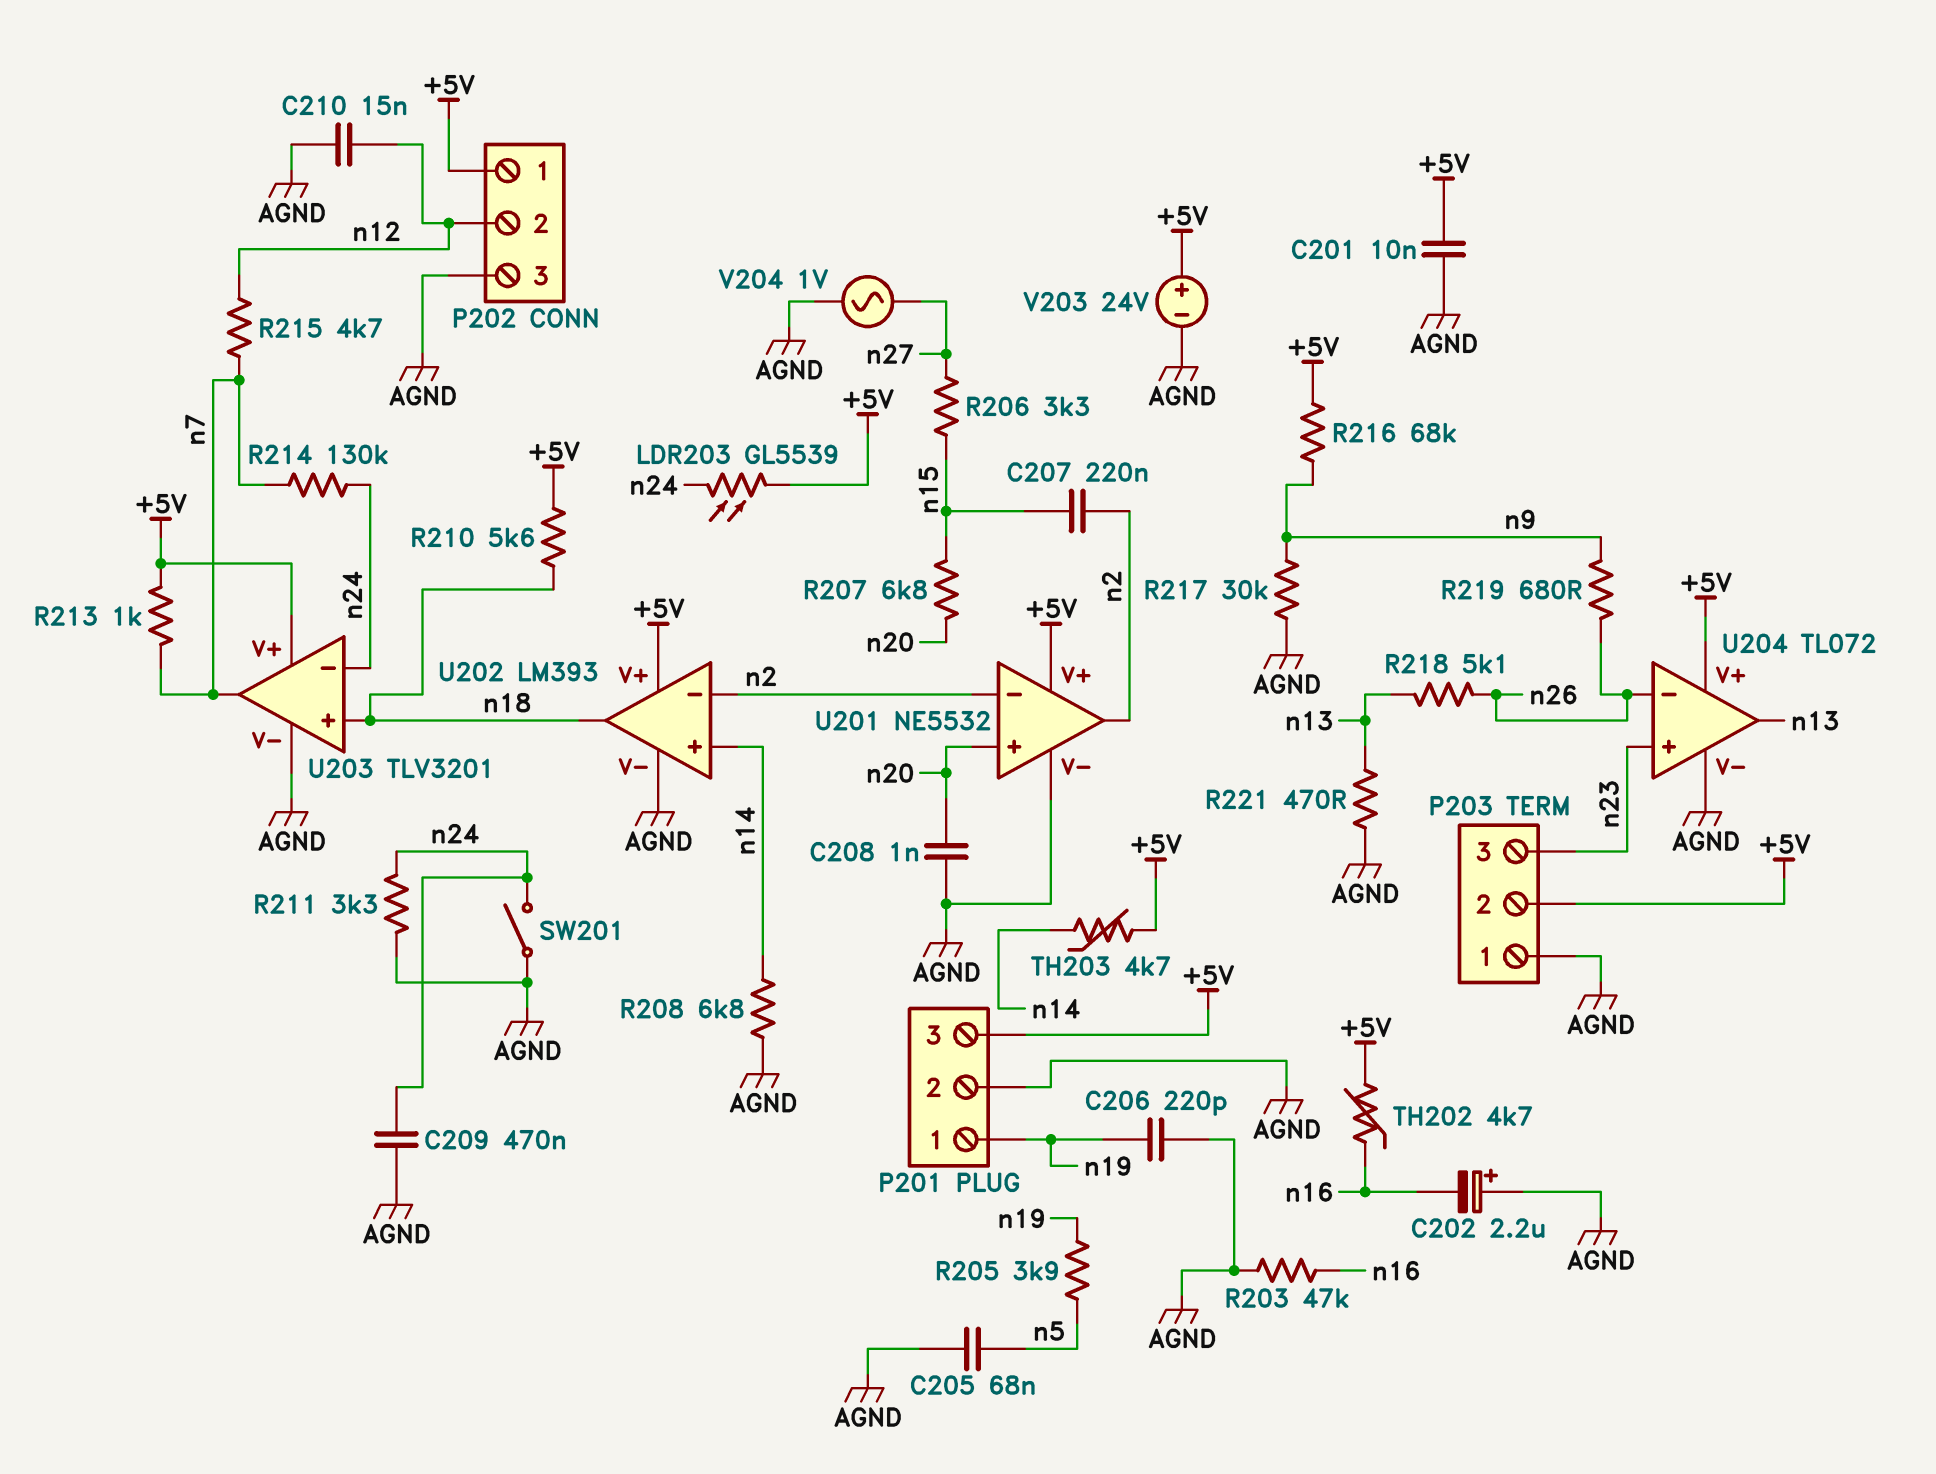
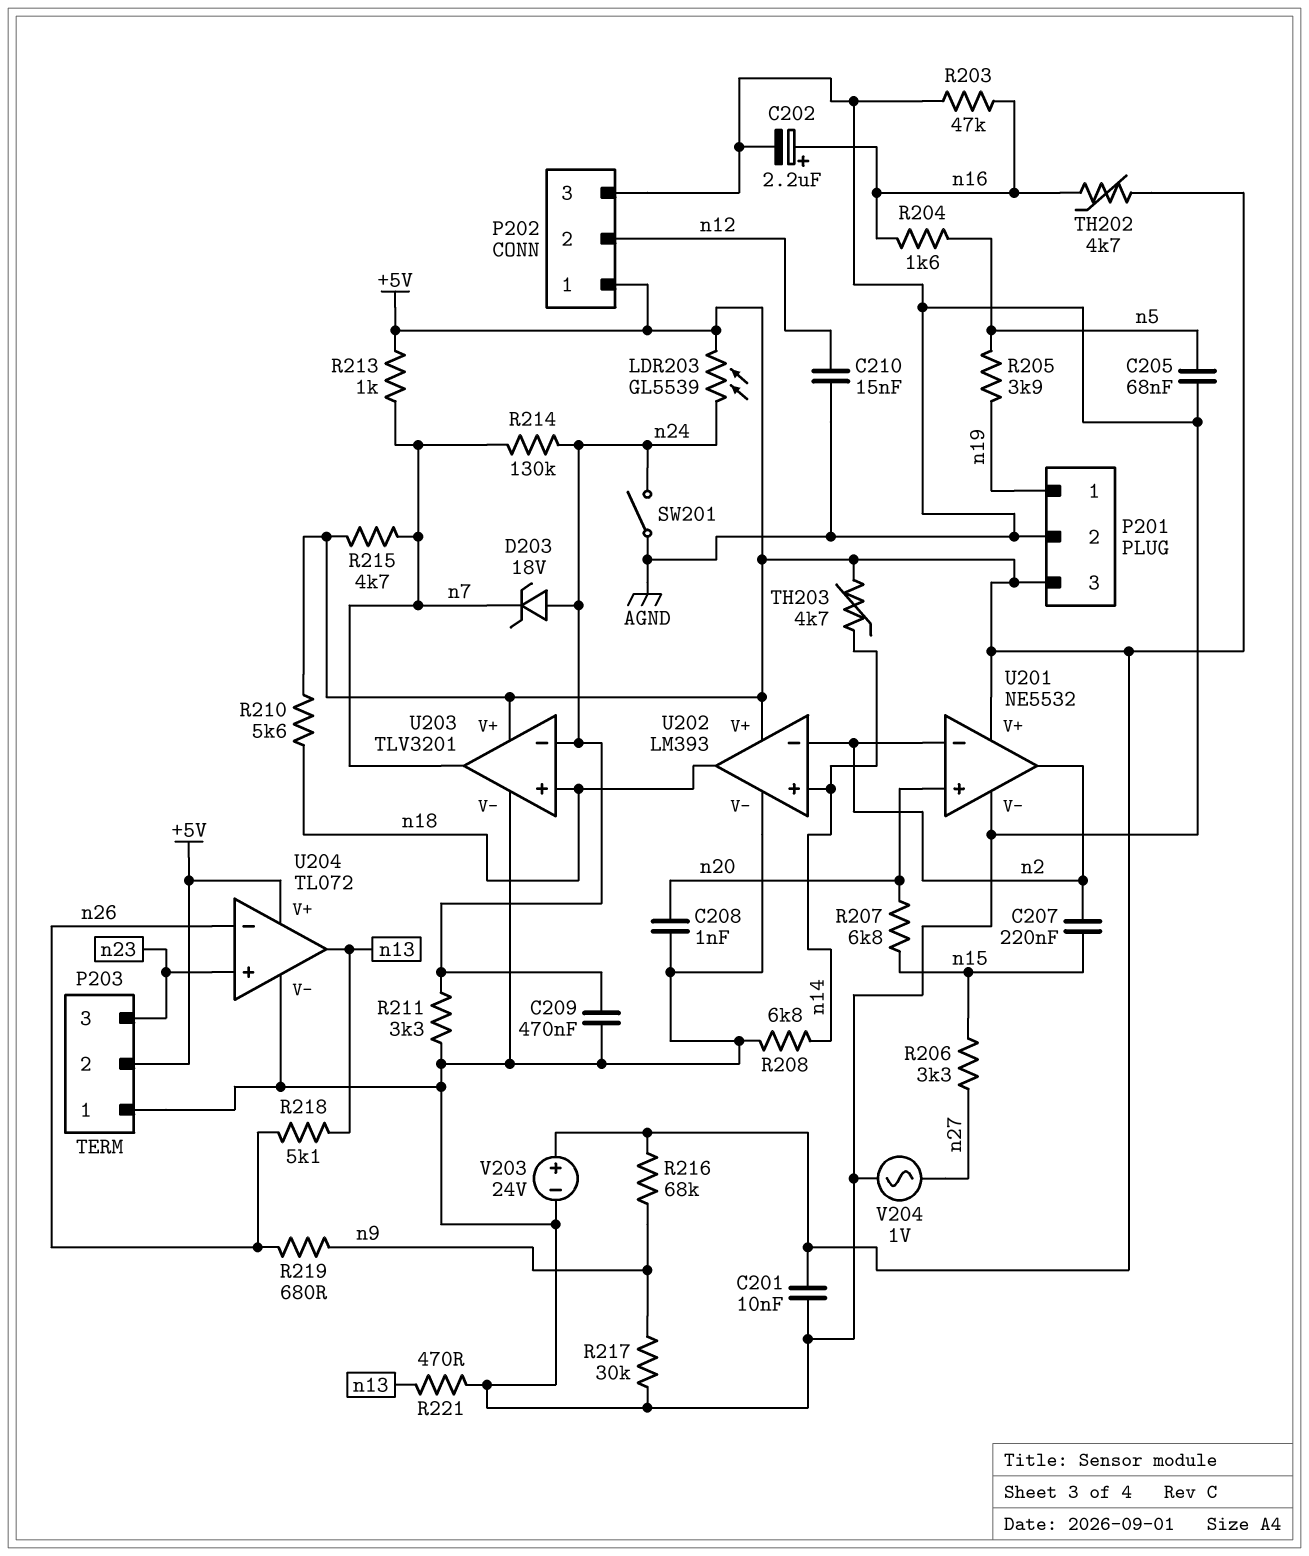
C202: 2.2uF (plus AGND, minus n16) -> 2.2uF (plus n16, minus AGND)
C206: 220pF (AGND, n19) -> none
D203: none -> zener 18V (A n24, K n7)
R204: none -> 1.6k (n5, n16)
R215: 4.7k (n7, n12) -> 4.7k (+5V, n7)

